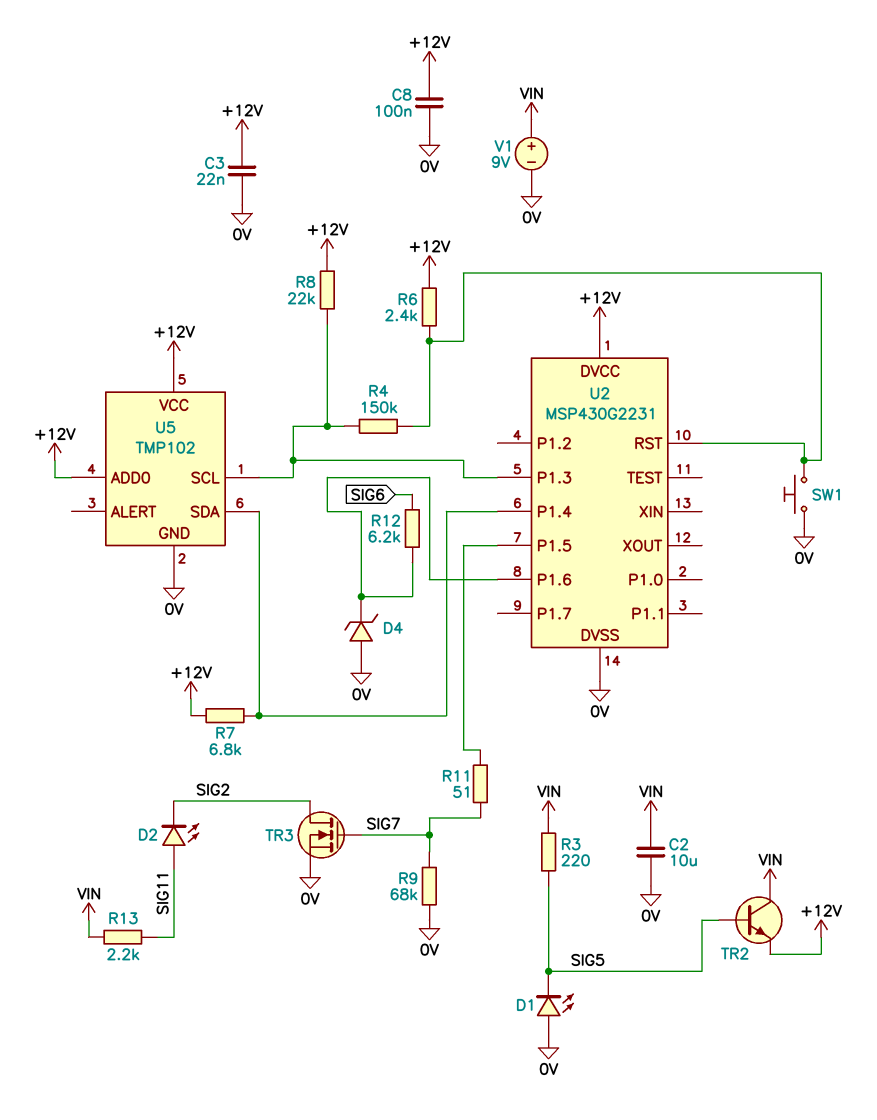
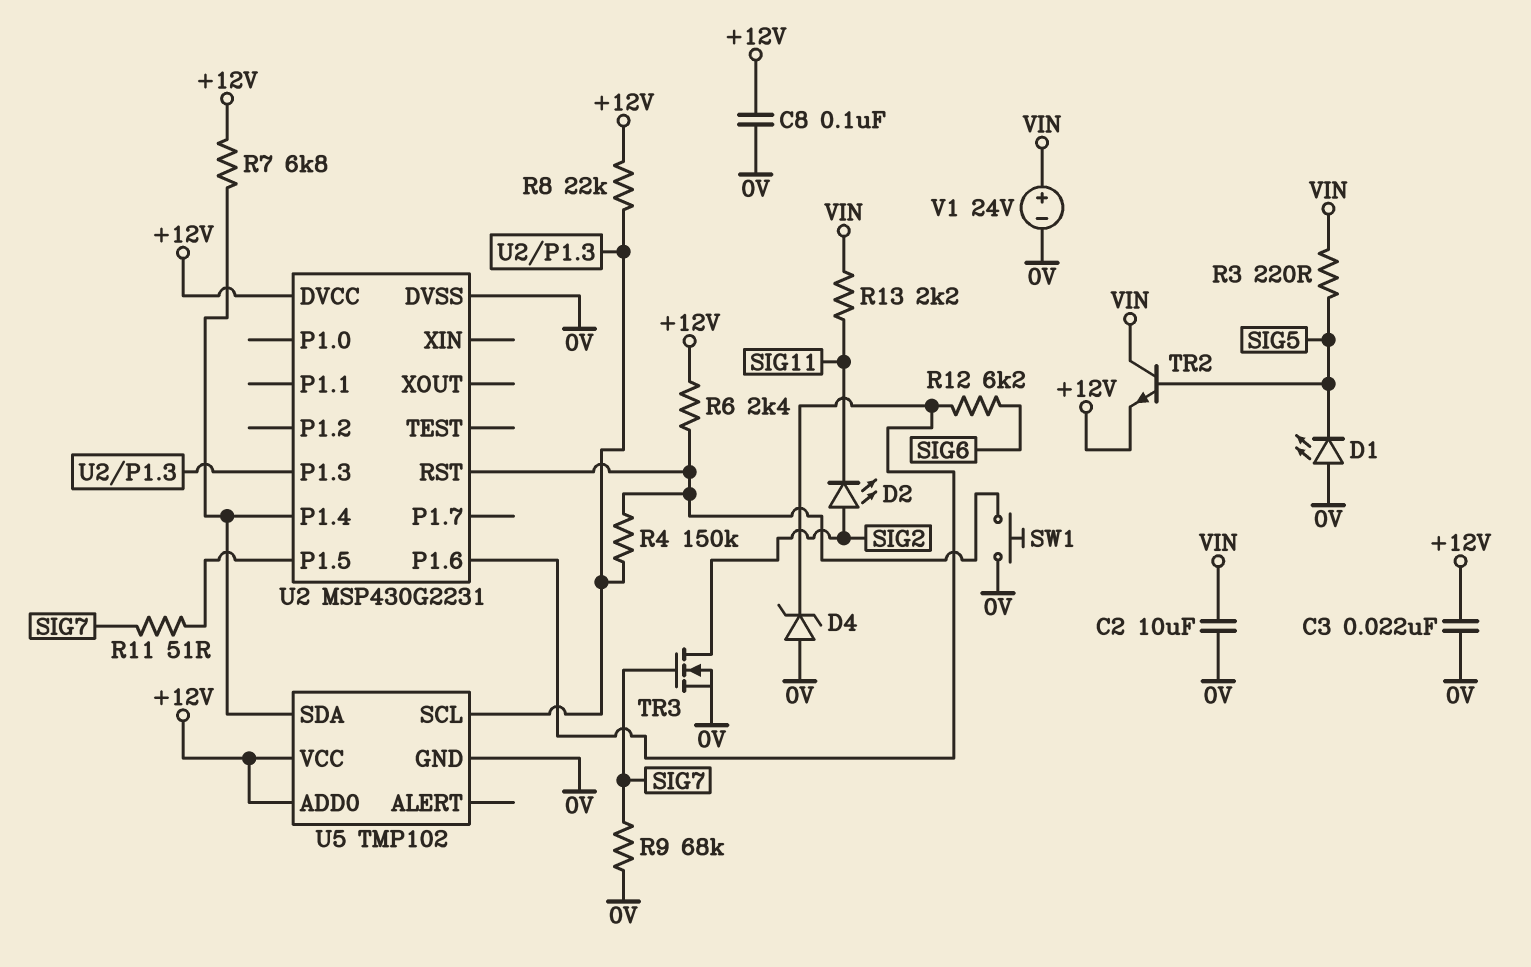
D2: LED (A SIG11, K SIG2) -> LED (A SIG2, K SIG11)
V1: 9V (plus VIN, minus 0V) -> 24V (plus VIN, minus 0V)

